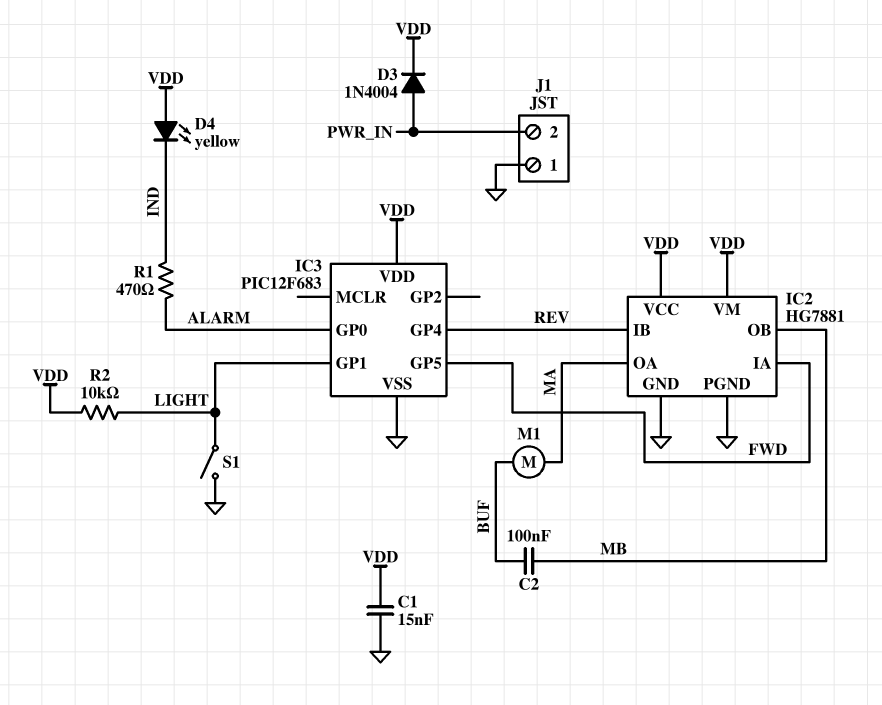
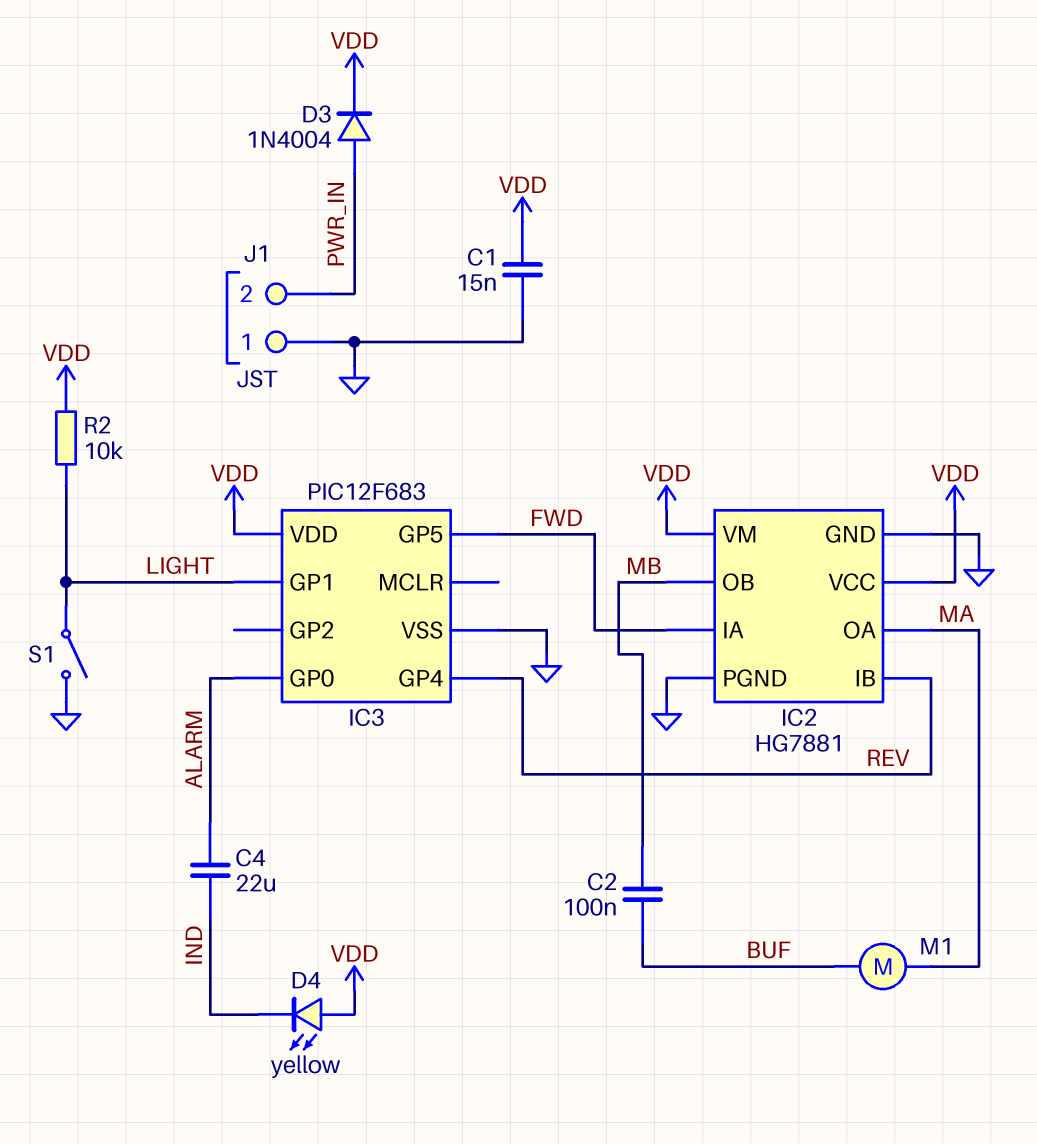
C4: none -> 22uF (ALARM, IND)
R1: 470 (ALARM, IND) -> none

